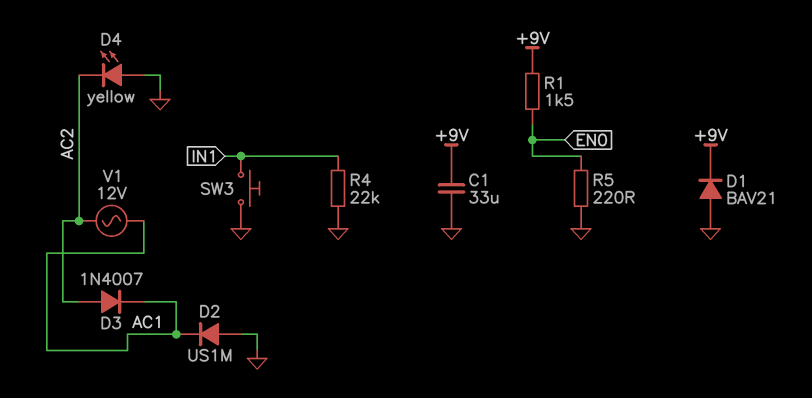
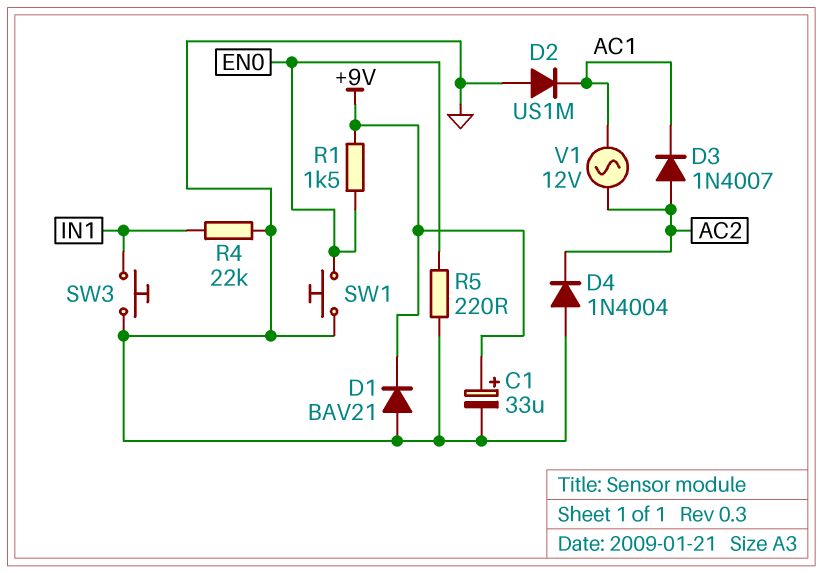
C1: 33uF (+9V, GND) -> 33uF (plus +9V, minus GND)
D4: LED yellow (A GND, K AC2) -> diode 1N4004 (A GND, K AC2)
SW1: none -> button (EN0, GND)

